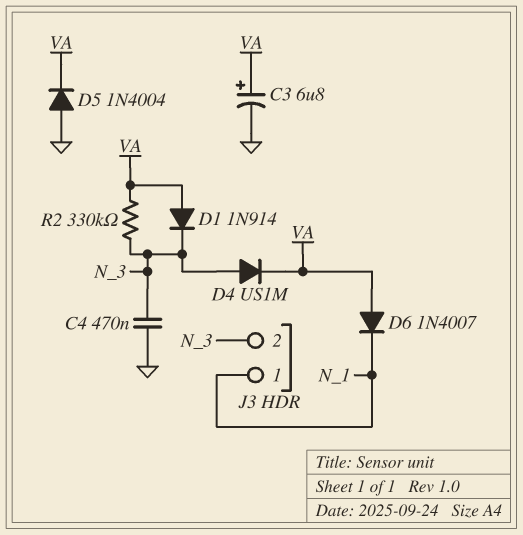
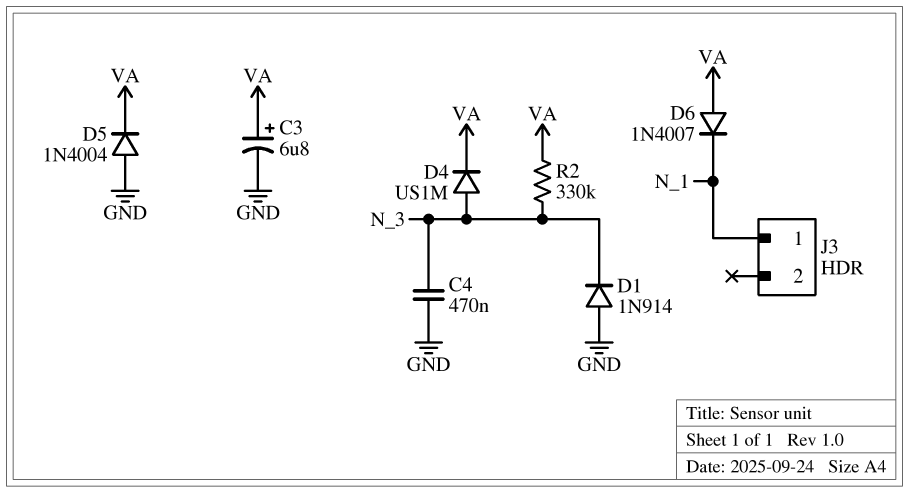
D1: diode 1N914 (A VA, K N_3) -> diode 1N914 (A GND, K N_3)
J3 pin 2: N_3 -> none

